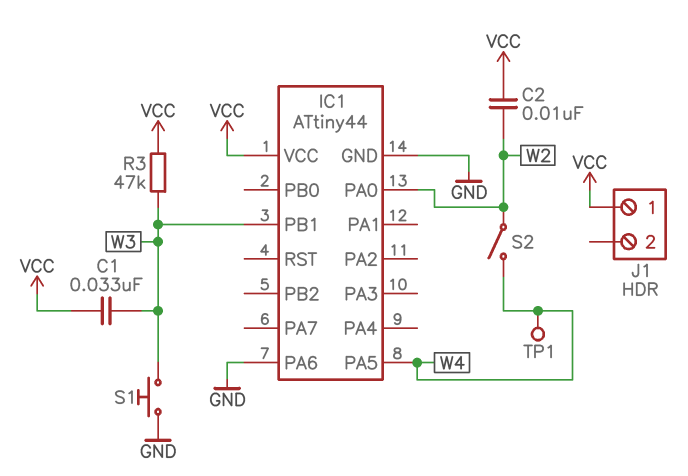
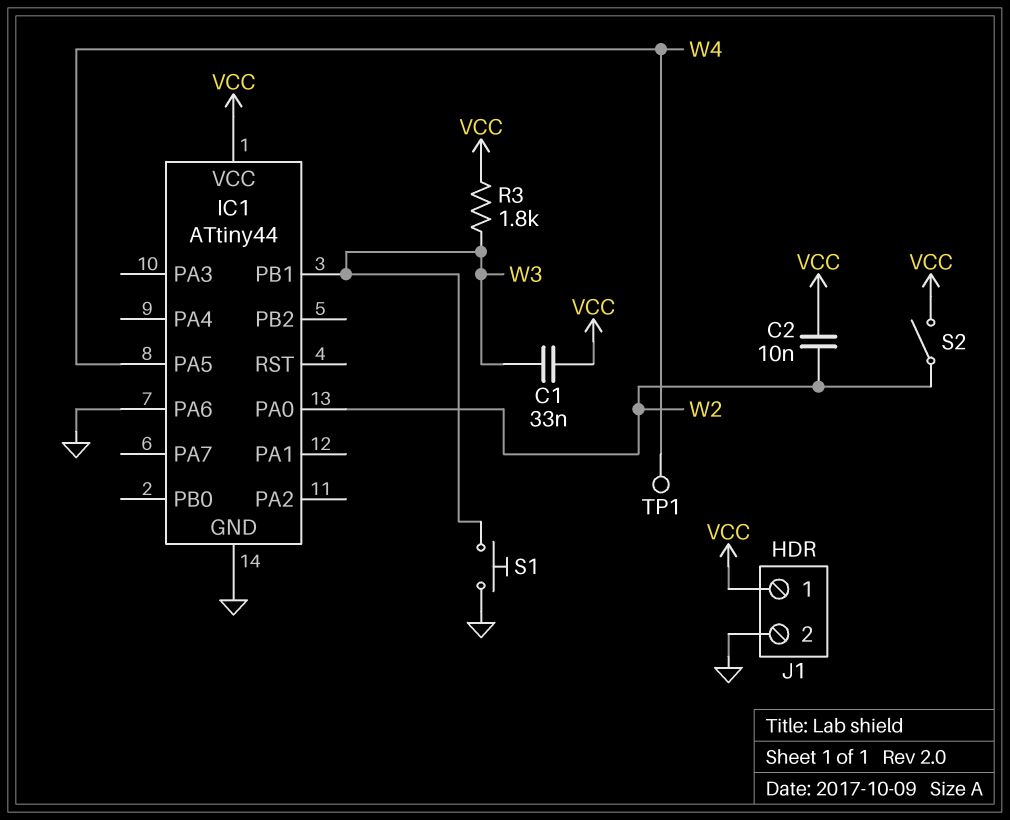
J1 pin 2: none -> GND
R3: 47k (VCC, W3) -> 1.8k (VCC, W3)
S2: switch (W2, W4) -> switch (VCC, W2)

